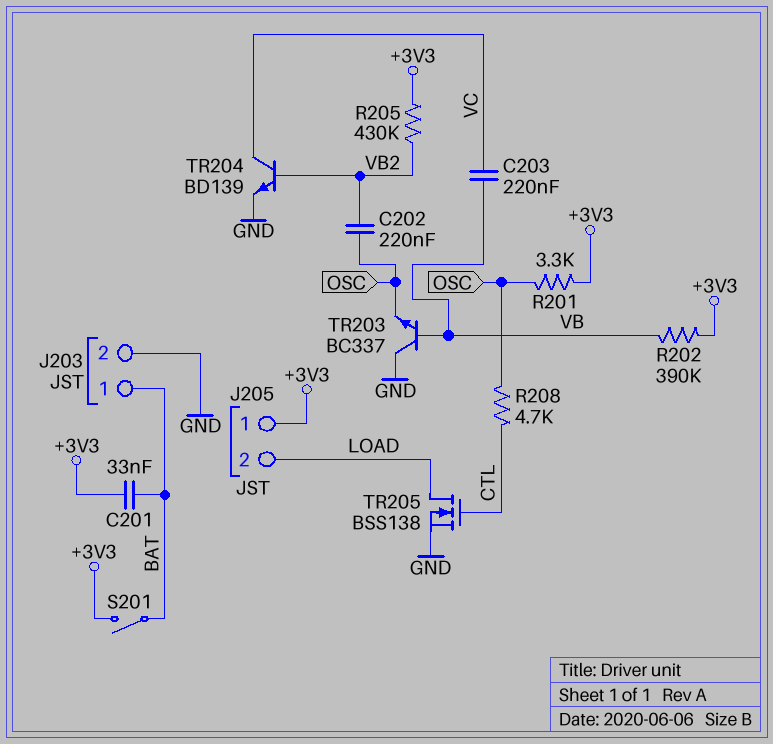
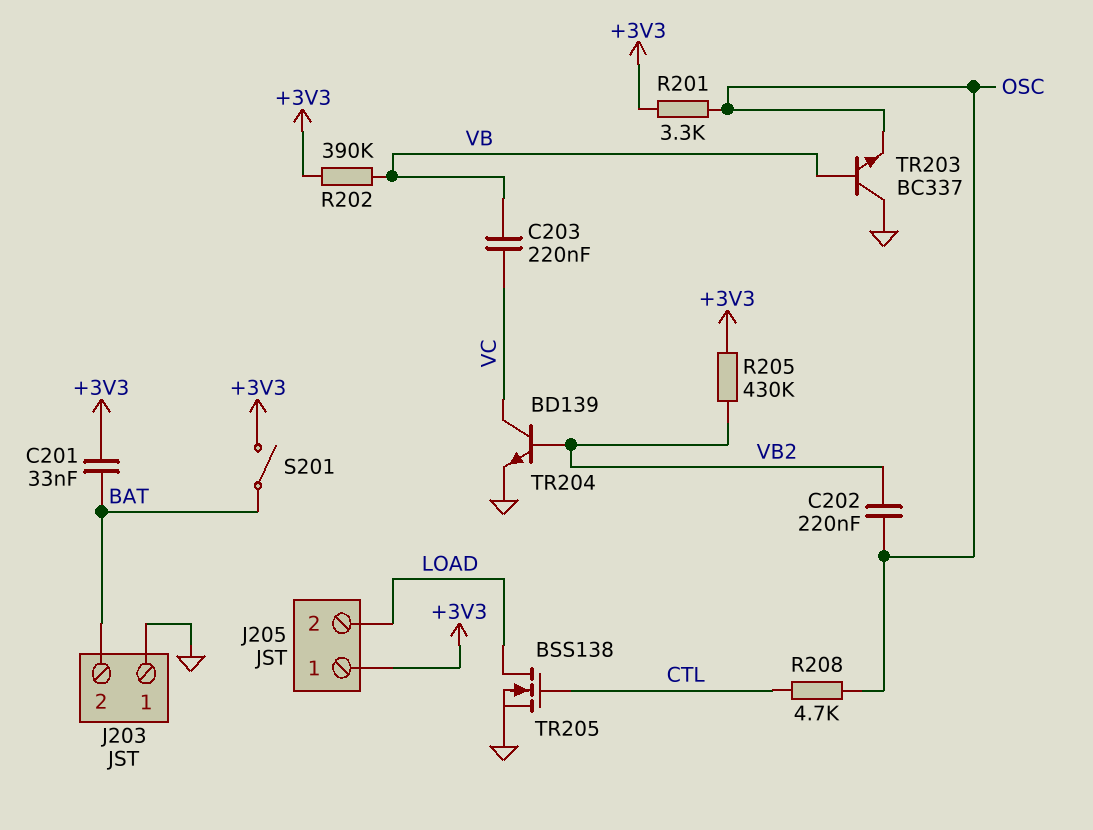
J203 pin 1: BAT -> GND
J203 pin 2: GND -> BAT

